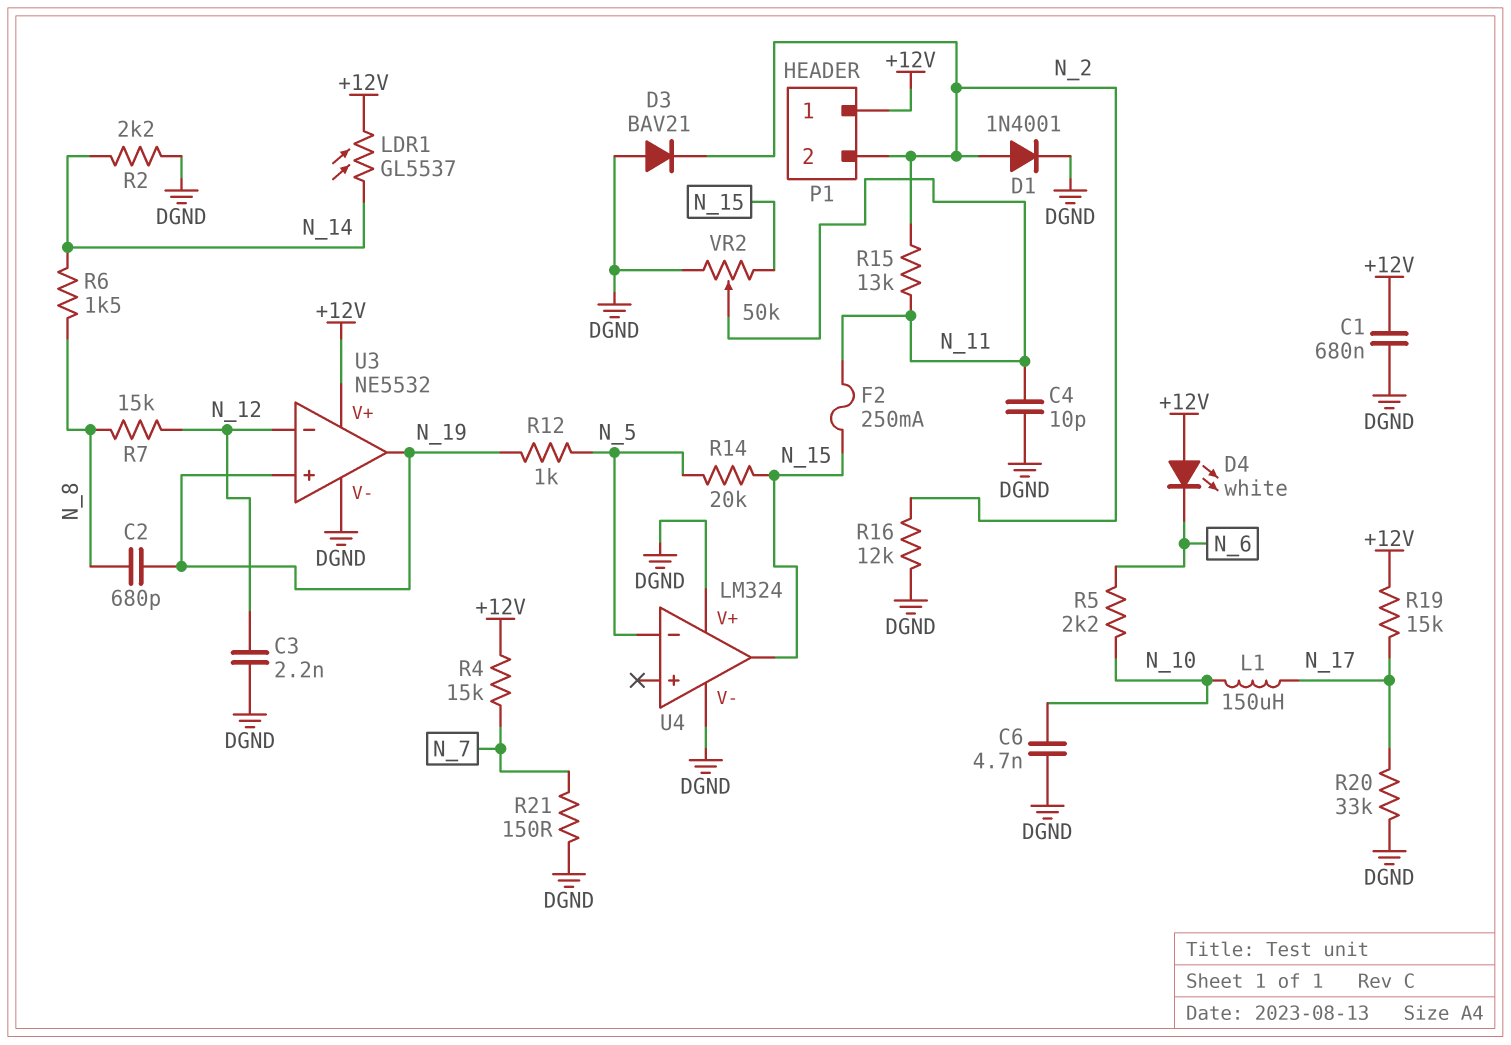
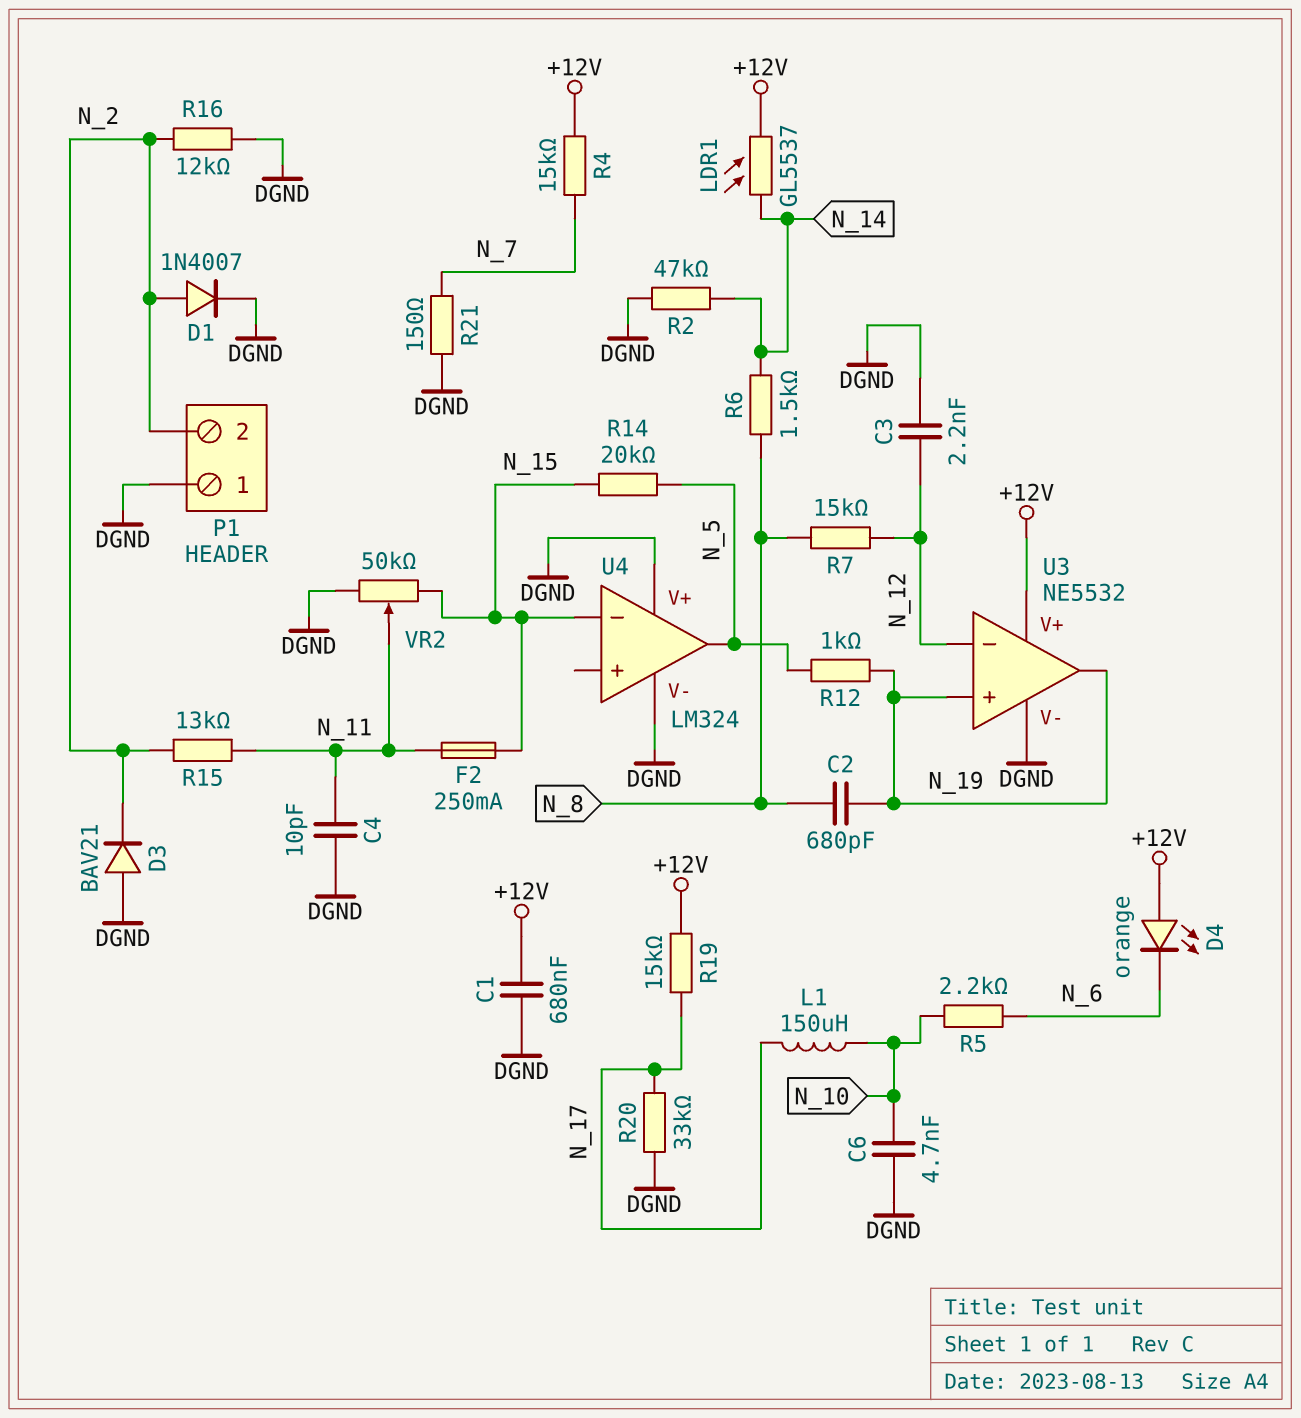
D1: diode 1N4001 (A N_2, K DGND) -> diode 1N4007 (A N_2, K DGND)
D4: LED white (A +12V, K N_6) -> LED orange (A +12V, K N_6)
P1 pin 1: +12V -> DGND
R2: 2.2k (DGND, N_14) -> 47k (DGND, N_14)
U4 pin in-: N_5 -> N_15
U4 pin out: N_15 -> N_5

